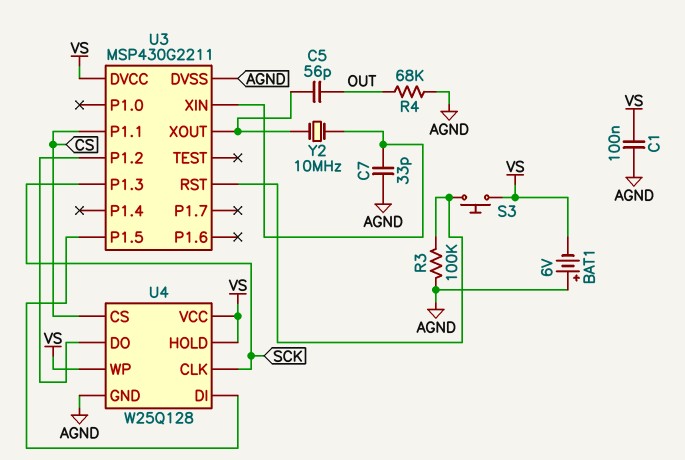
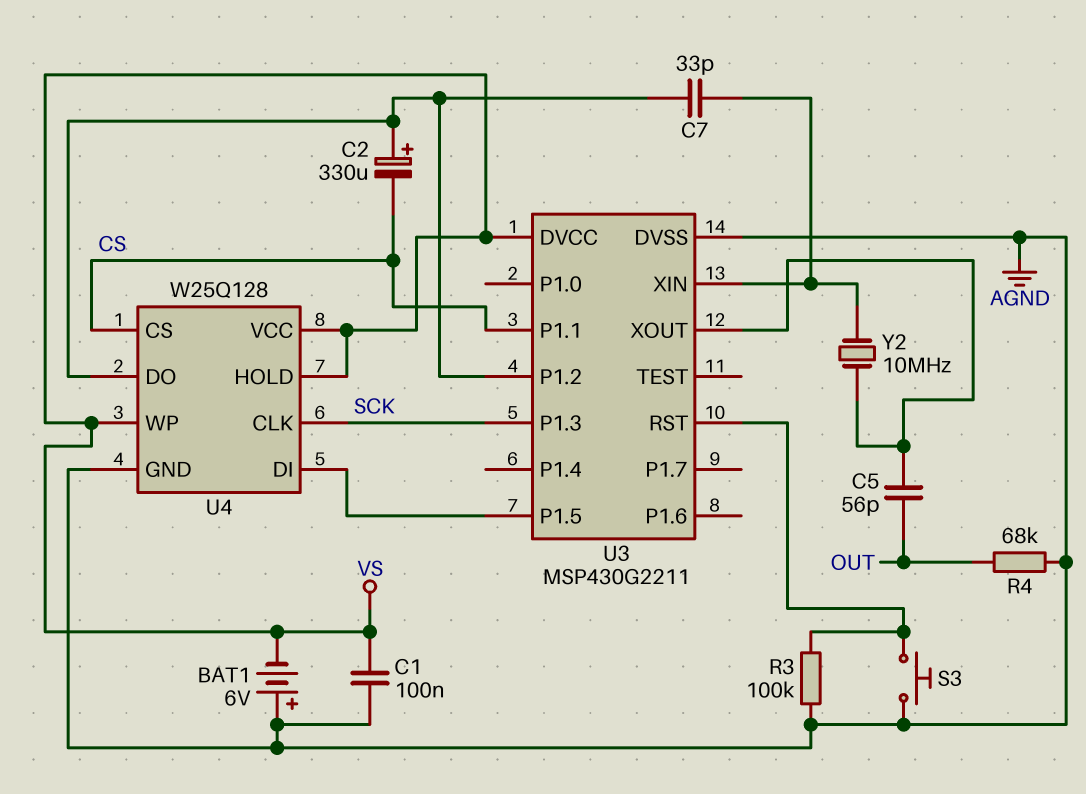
C2: none -> 330uF (plus U3/P1.2, minus CS)
C7: 33pF (AGND, U3/XIN) -> 33pF (U3/P1.2, U3/XIN)
S3: button (U3/RST, VS) -> button (AGND, U3/RST)

